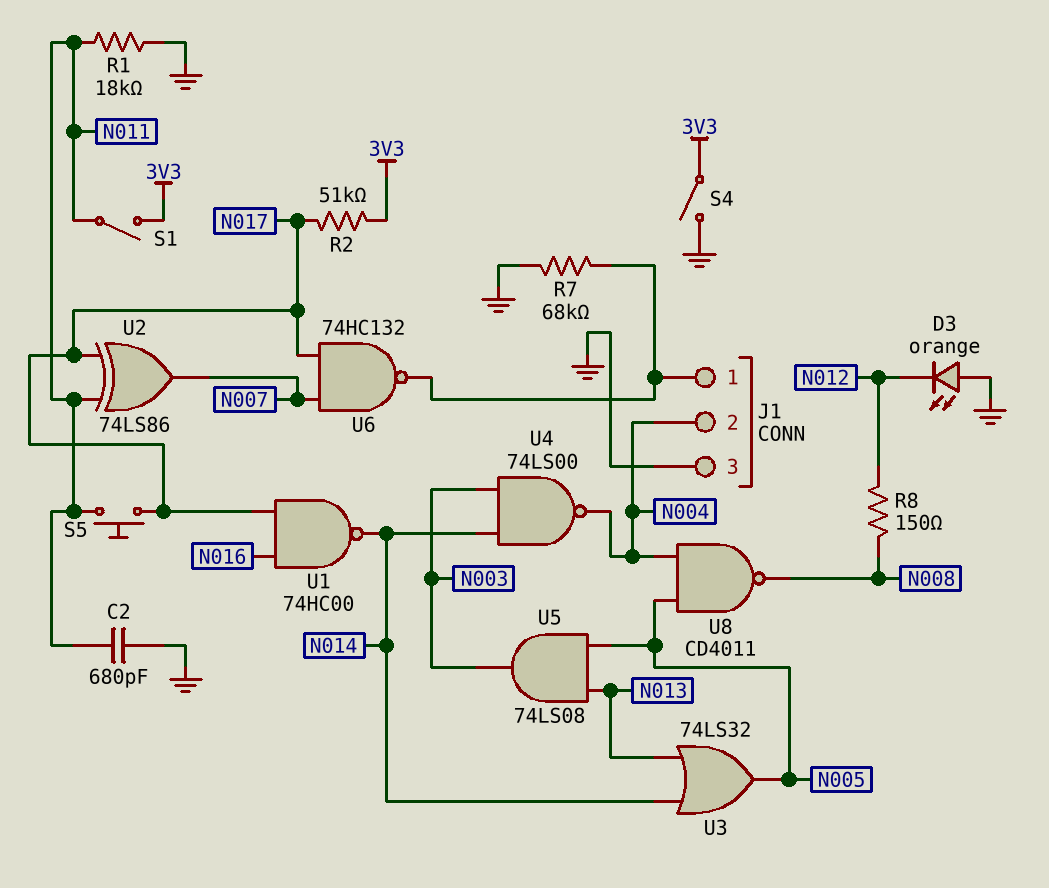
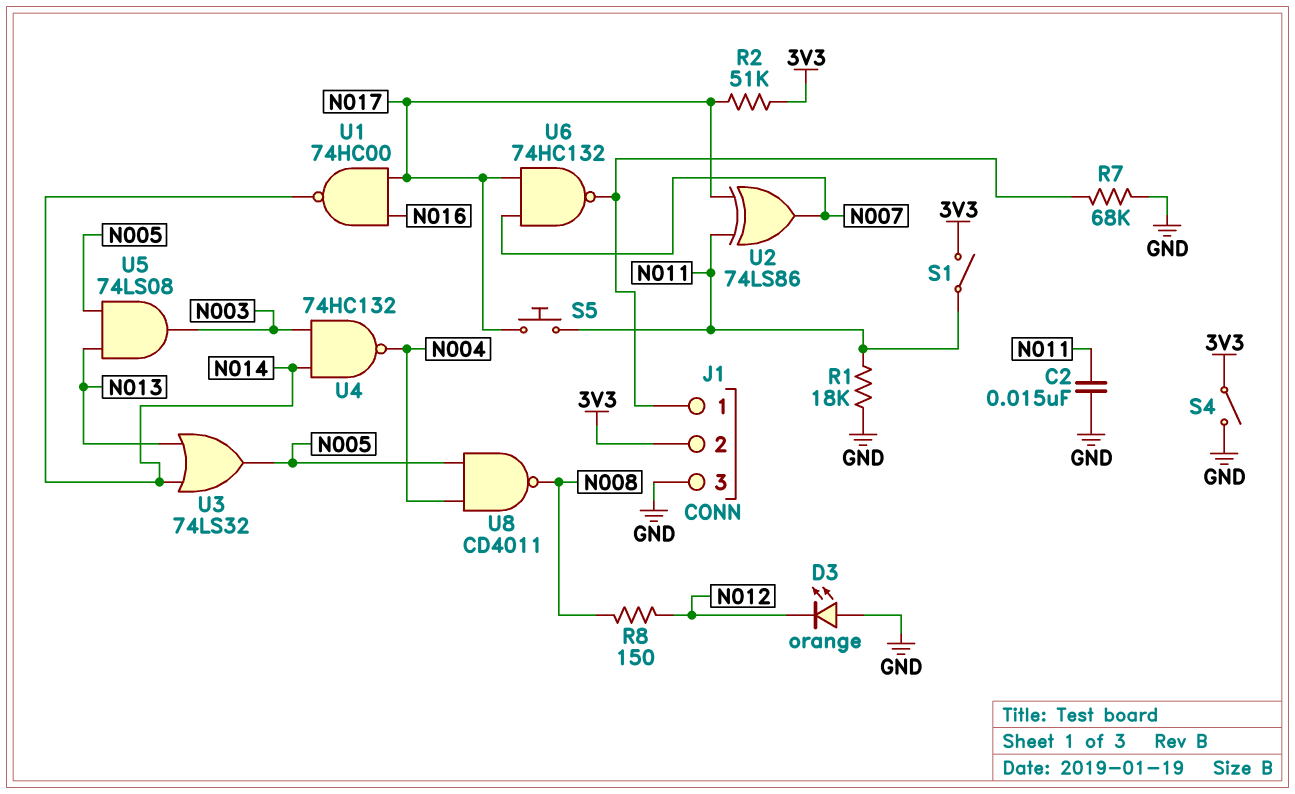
C2: 680pF (GND, N011) -> 15nF (GND, N011)
J1 pin 2: N004 -> 3V3
U4: NAND 74LS00 (in N003, in N014, out N004) -> NAND 74HC132 (in N003, in N014, out N004)

